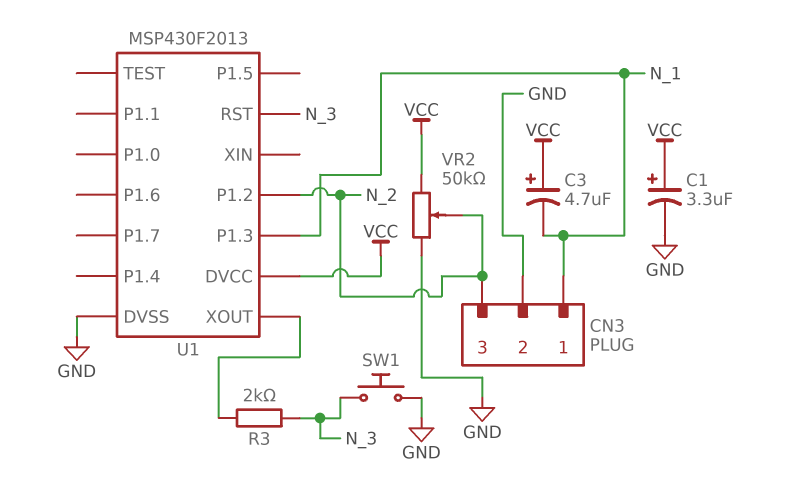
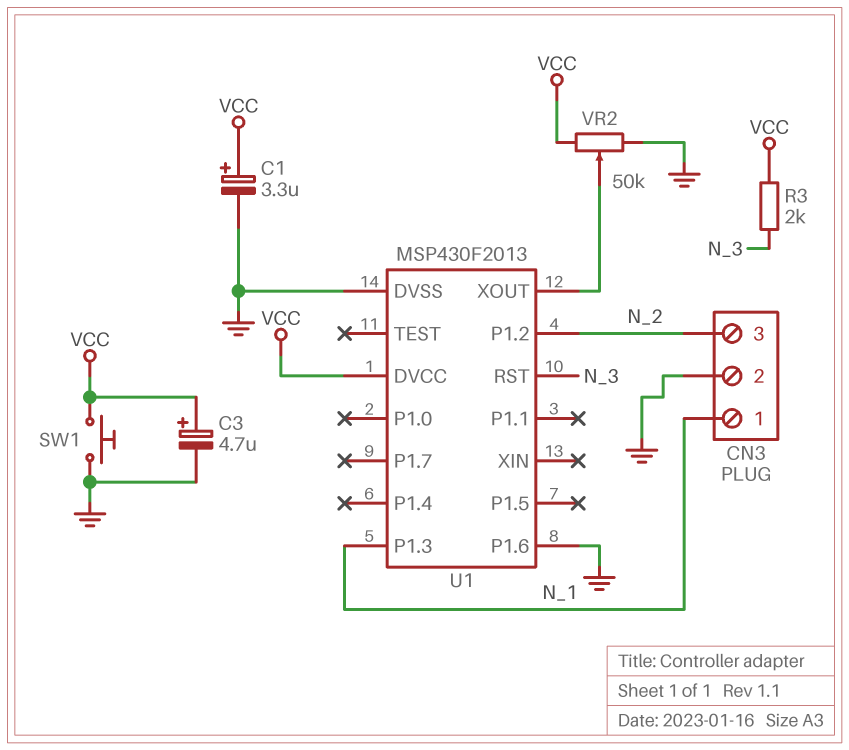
C3: 4.7uF (plus VCC, minus N_1) -> 4.7uF (plus VCC, minus GND)
R3: 2k (N_3, U1/XOUT) -> 2k (N_3, VCC)
SW1: button (GND, N_3) -> button (GND, VCC)
U1 pin P1.6: none -> GND
VR2: 50k (GND, VCC, wiper N_2) -> 50k (GND, VCC, wiper U1/XOUT)

